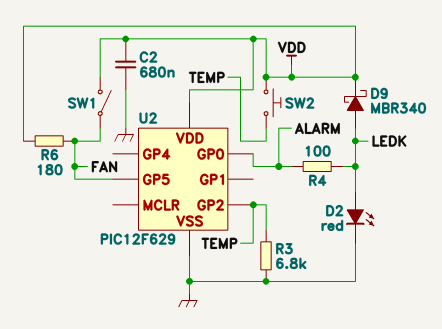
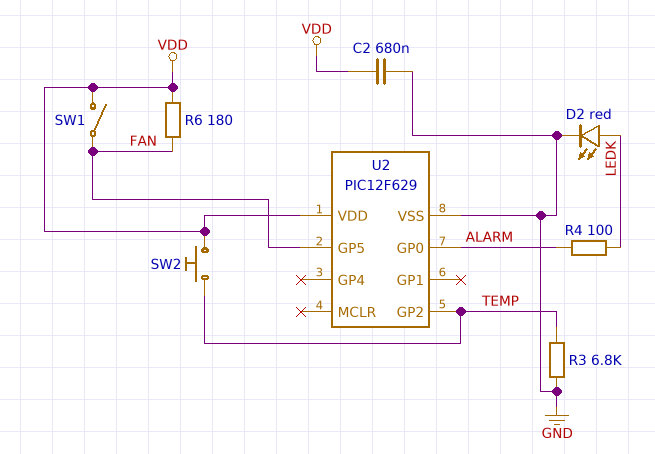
D9: schottky MBR340 (A LEDK, K VDD) -> none

